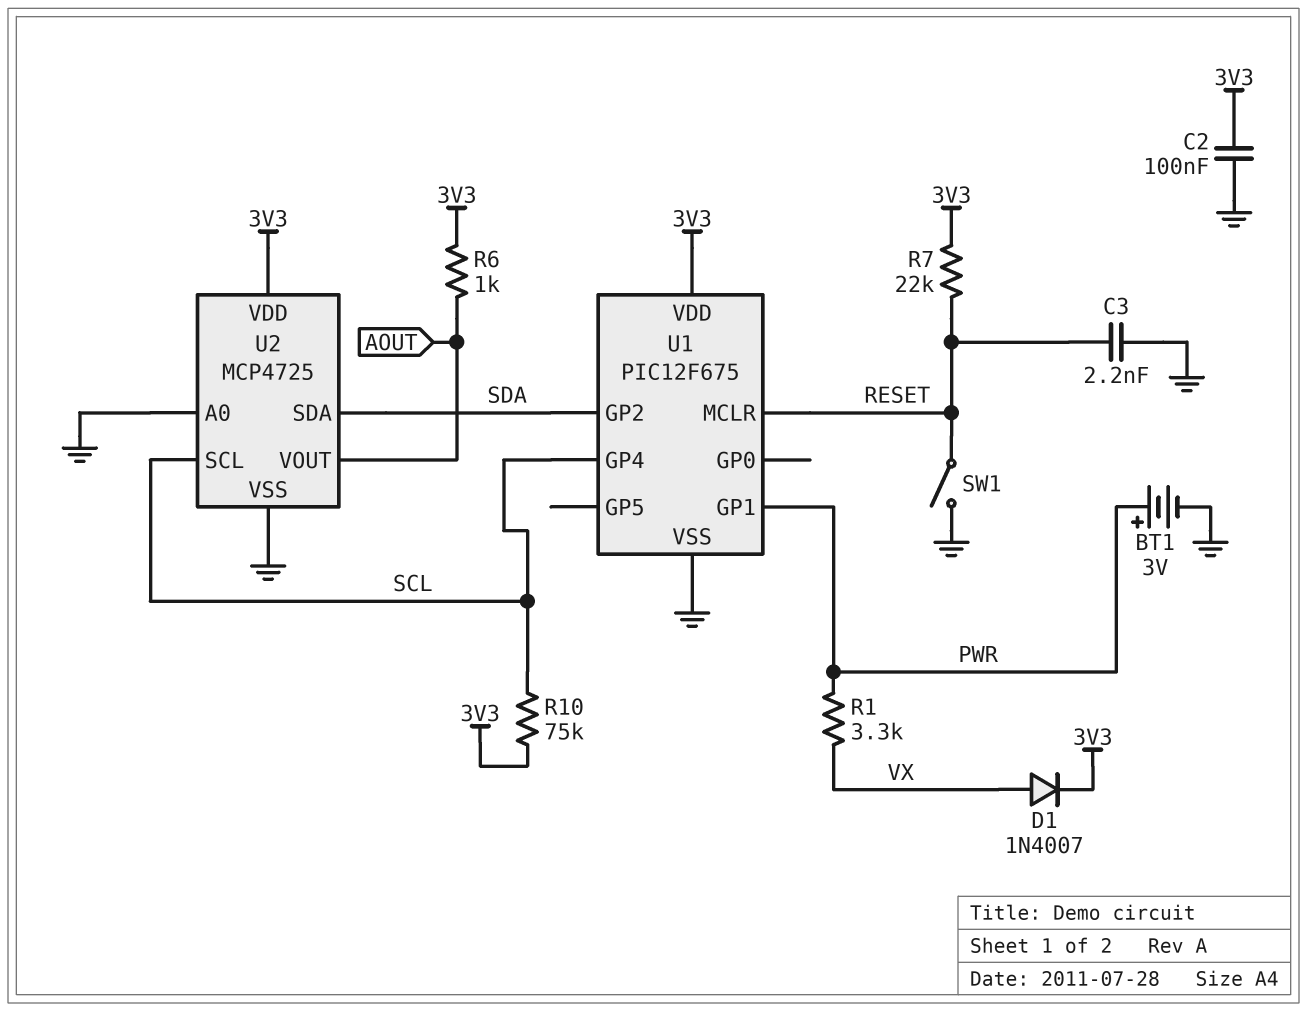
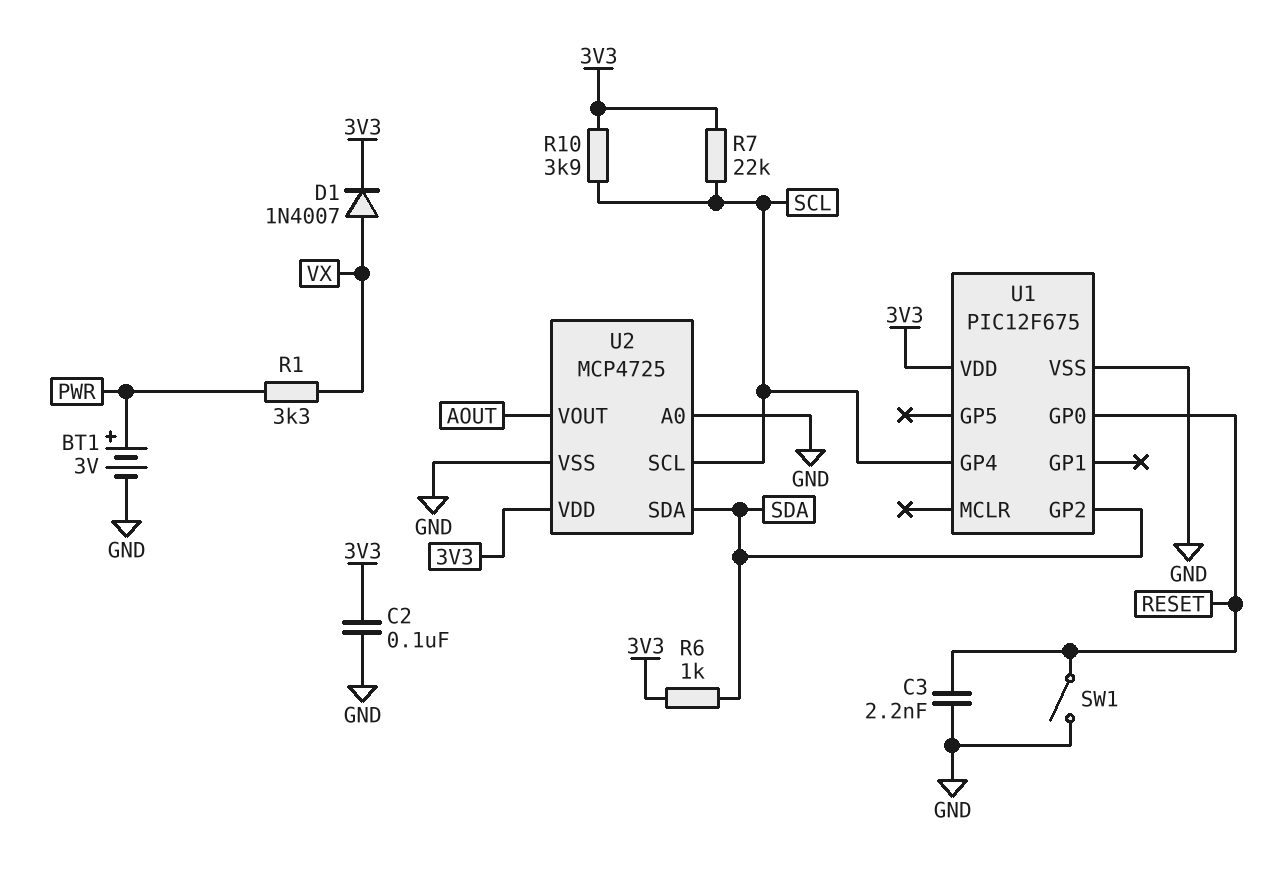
R6: 1k (3V3, AOUT) -> 1k (3V3, SDA)
R7: 22k (3V3, RESET) -> 22k (3V3, SCL)
R10: 75k (3V3, SCL) -> 3.9k (3V3, SCL)
U1 pin GP0: none -> RESET
U1 pin GP1: PWR -> none
U1 pin MCLR: RESET -> none

